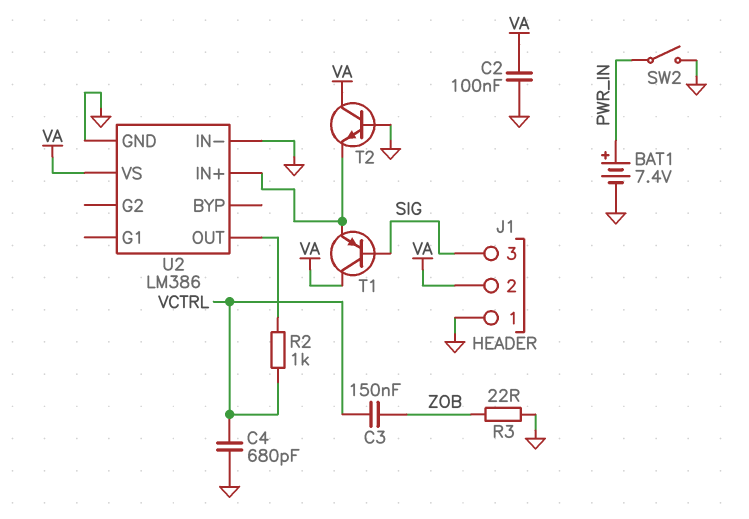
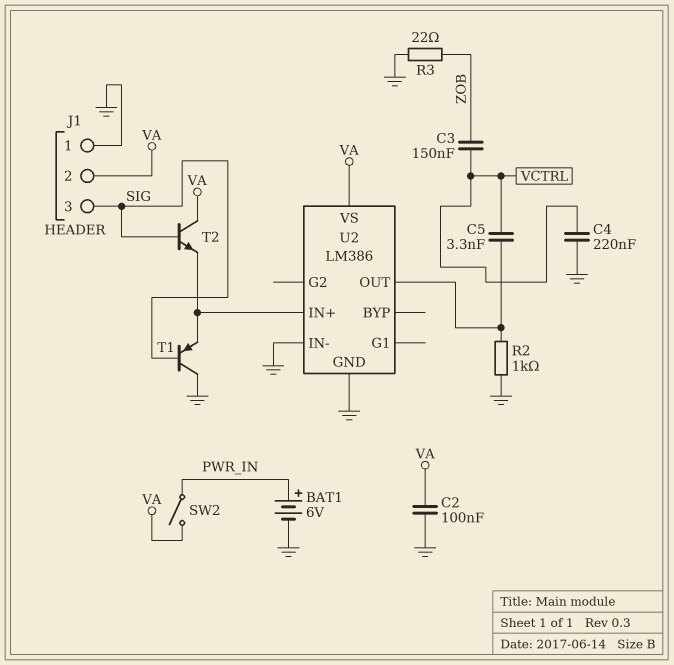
BAT1: 7.4V (plus PWR_IN, minus GND) -> 6V (plus PWR_IN, minus GND)
C4: 680pF (GND, VCTRL) -> 220nF (GND, VCTRL)
C5: none -> 3.3nF (U2/OUT, VCTRL)
R2: 1k (U2/OUT, VCTRL) -> 1k (GND, U2/OUT)
SW2: switch (GND, PWR_IN) -> switch (PWR_IN, VA)
T1: PNP (B SIG, C VA, E U2/IN+) -> PNP (B SIG, C GND, E U2/IN+)
T2: NPN (B GND, C VA, E U2/IN+) -> NPN (B SIG, C VA, E U2/IN+)

